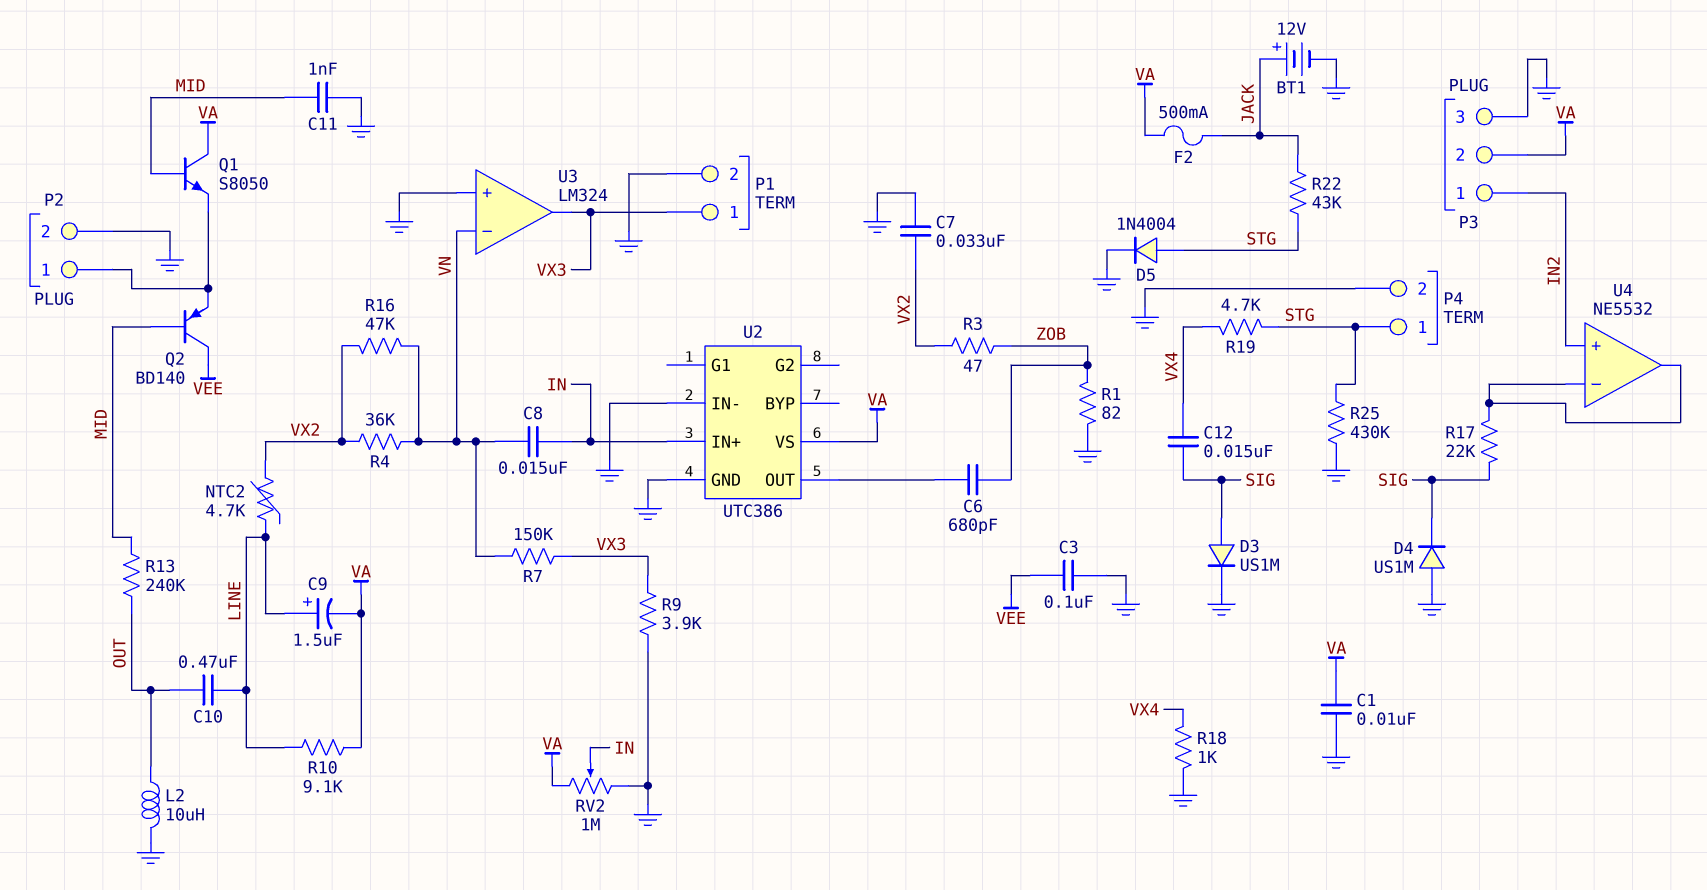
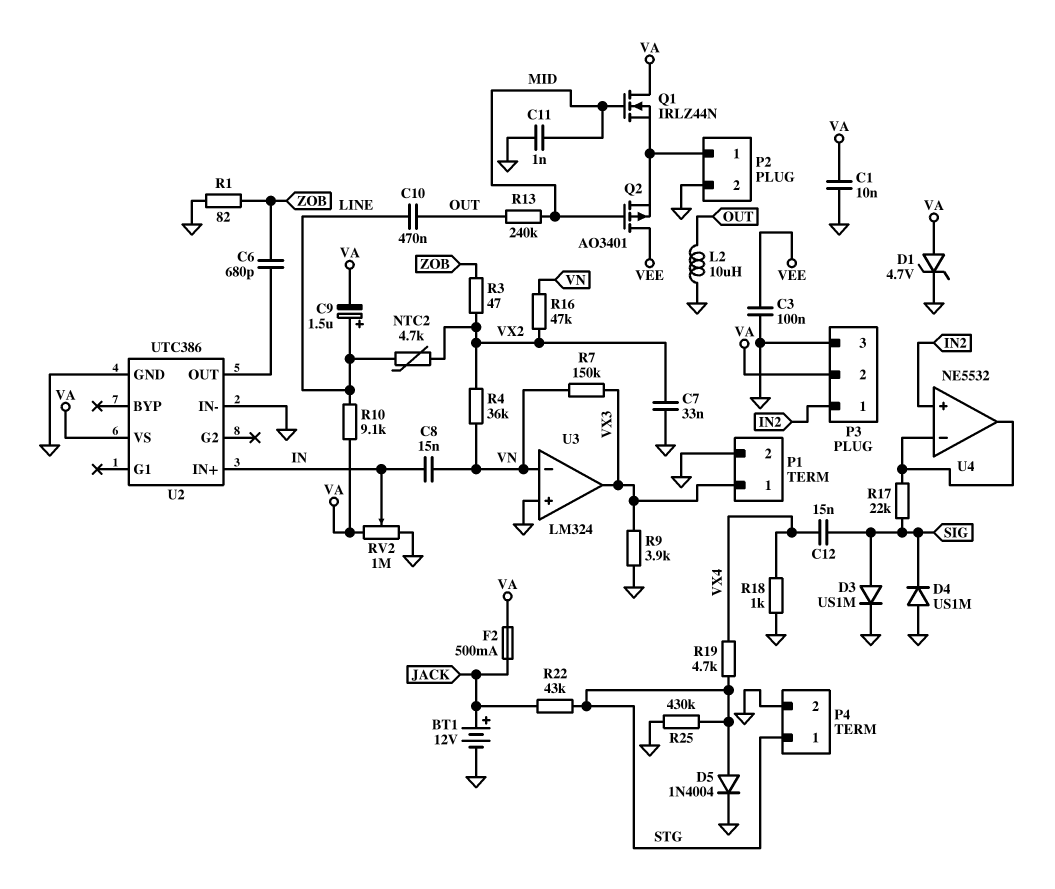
D1: none -> zener 4.7V (A VA, K GND)
Q1: NPN S8050 (B MID, C VA, E P2/1) -> NMOS IRLZ44N (G MID, D VA, S P2/1)
Q2: PNP BD140 (B MID, C VEE, E P2/1) -> PMOS AO3401 (G MID, D VEE, S P2/1)

